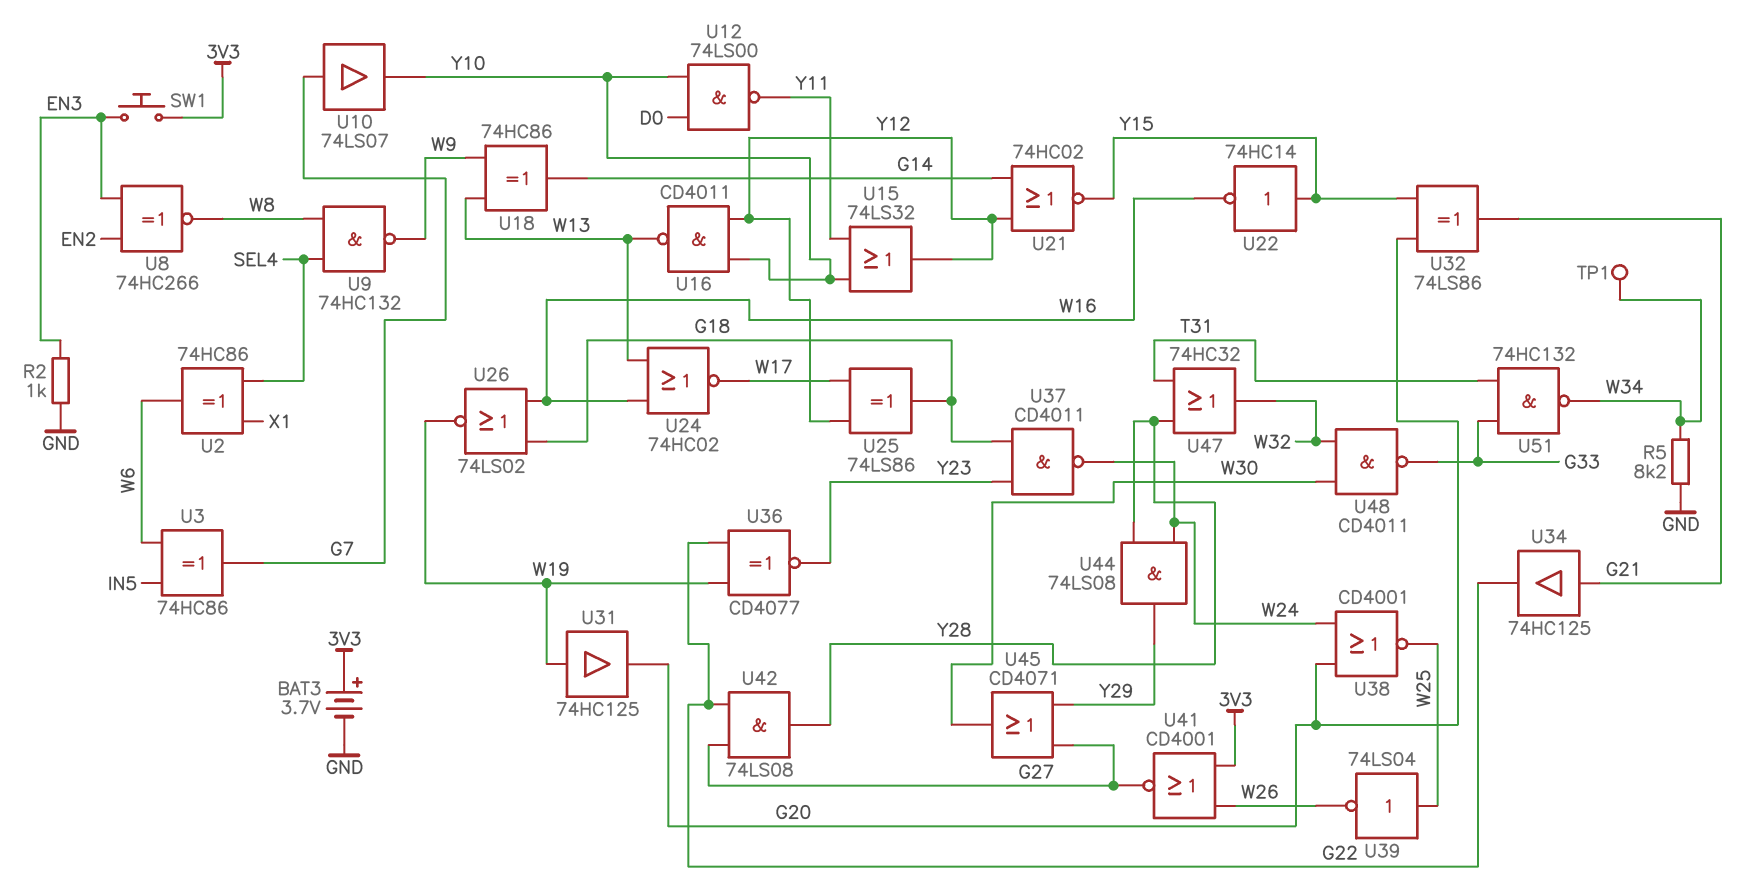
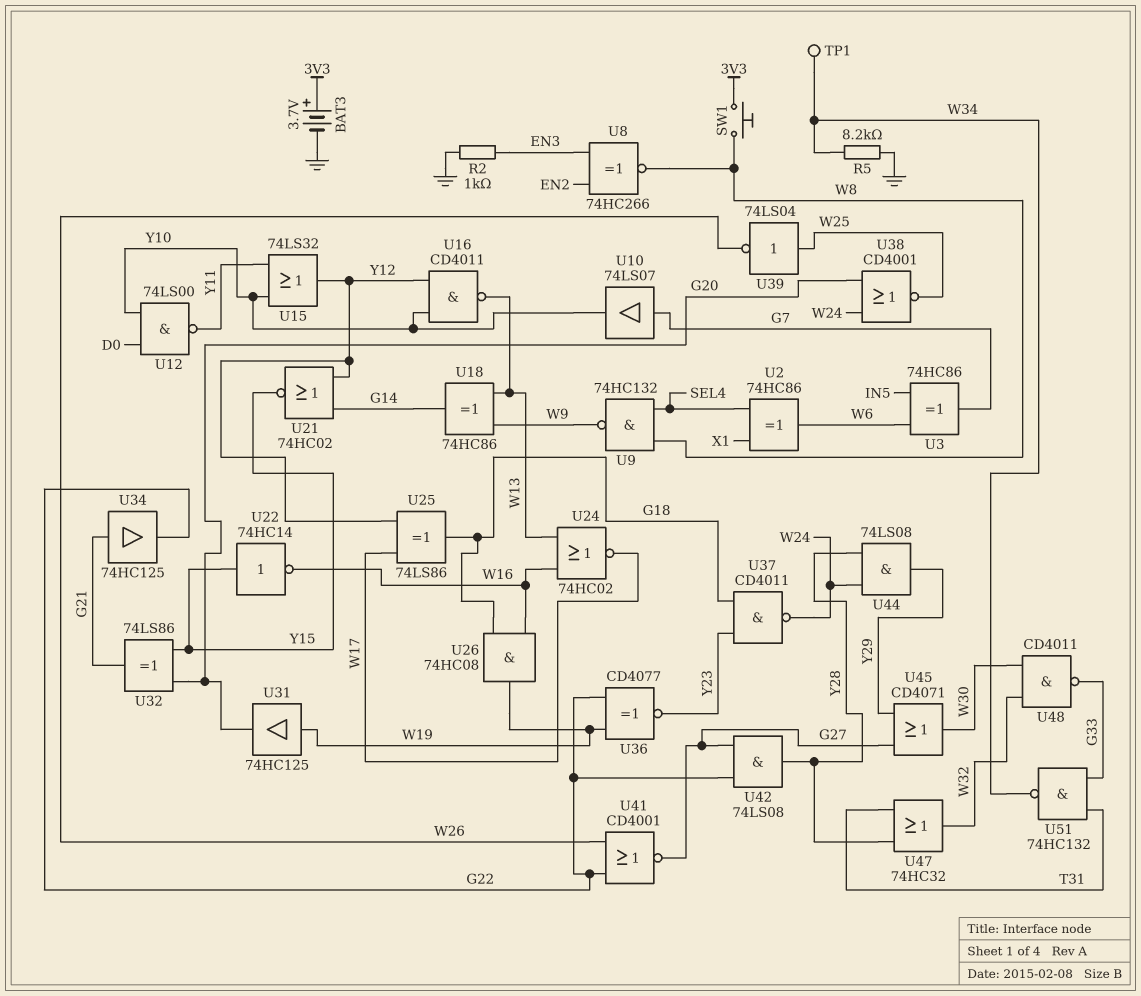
SW1: button (3V3, EN3) -> button (3V3, W8)
U26: NOR 74LS02 (in G18, in W16, out W19) -> AND 74HC08 (in G18, in W16, out W19)
U41: NOR CD4001 (in 3V3, in W26, out G27) -> NOR CD4001 (in G22, in W26, out G27)

